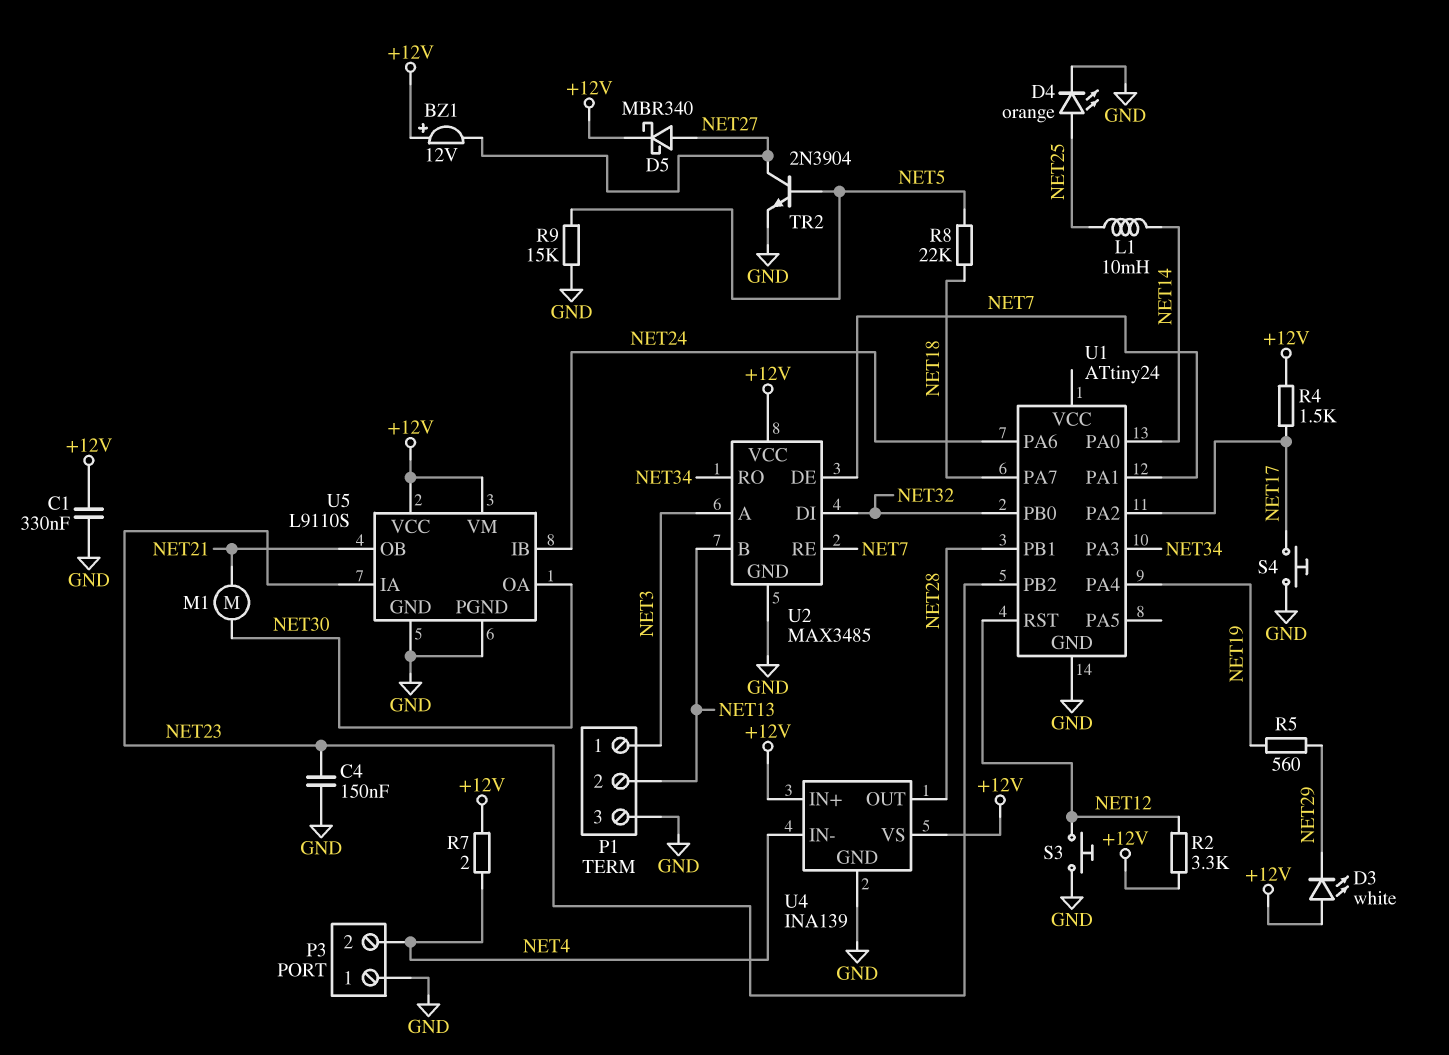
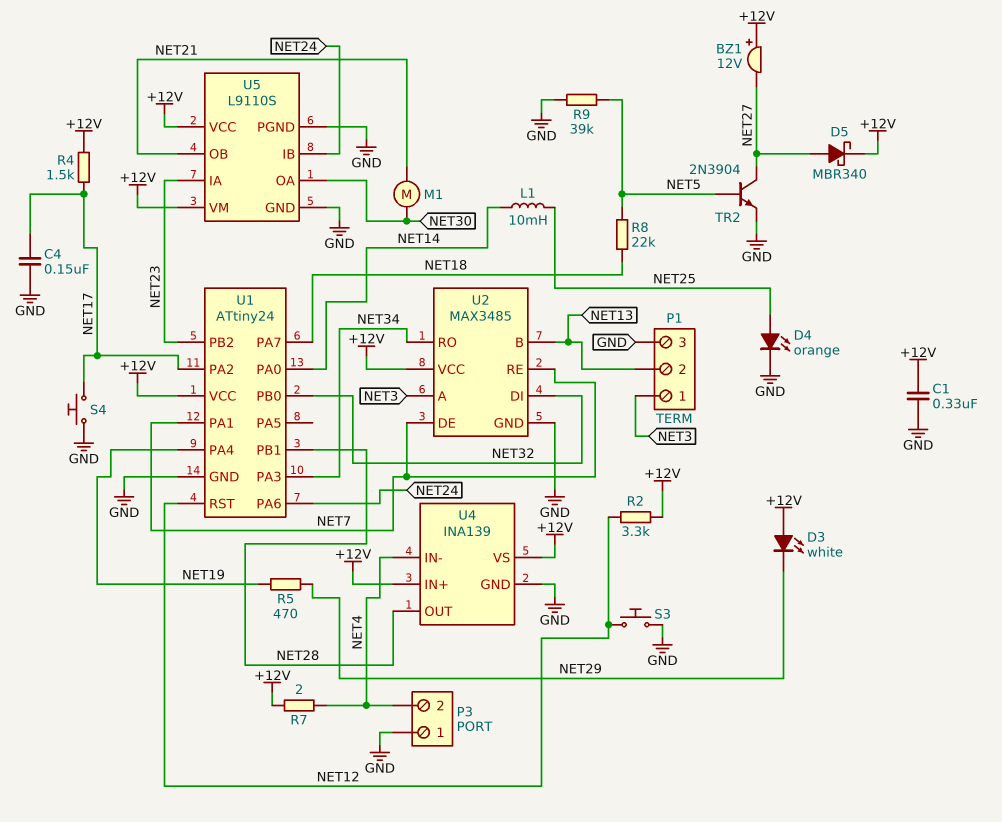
C4: 150nF (GND, NET23) -> 150nF (GND, NET17)
R5: 560 (NET19, NET29) -> 470 (NET19, NET29)
R9: 15k (GND, NET5) -> 39k (GND, NET5)
U1 pin VCC: none -> +12V

